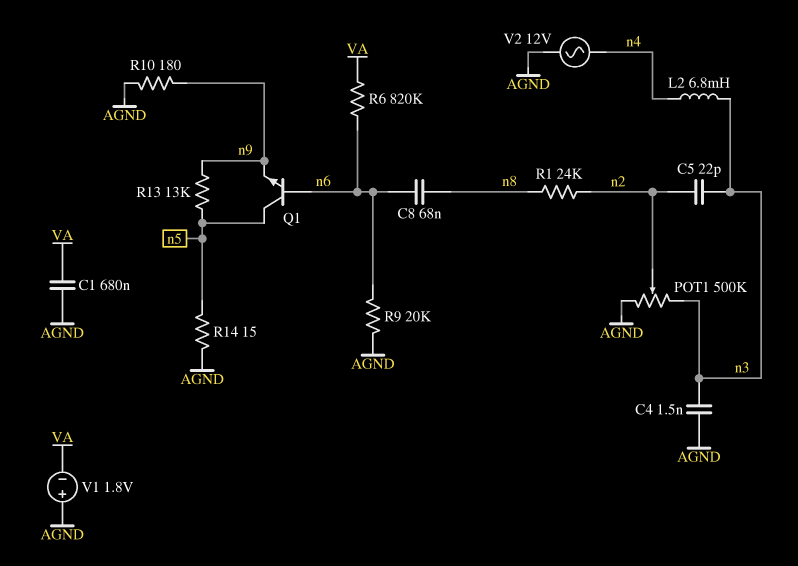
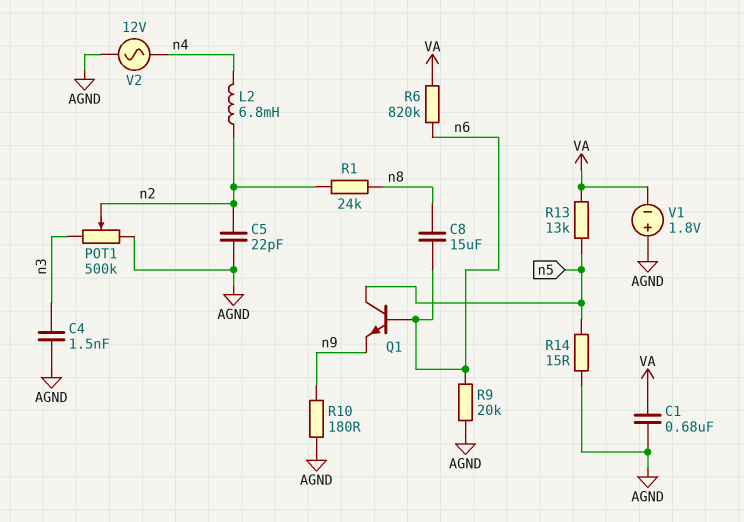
C5: 22pF (n2, n3) -> 22pF (AGND, n2)
C8: 68nF (n6, n8) -> 15uF (n6, n8)
L2: 6.8mH (n3, n4) -> 6.8mH (n2, n4)
R13: 13k (n5, n9) -> 13k (VA, n5)

